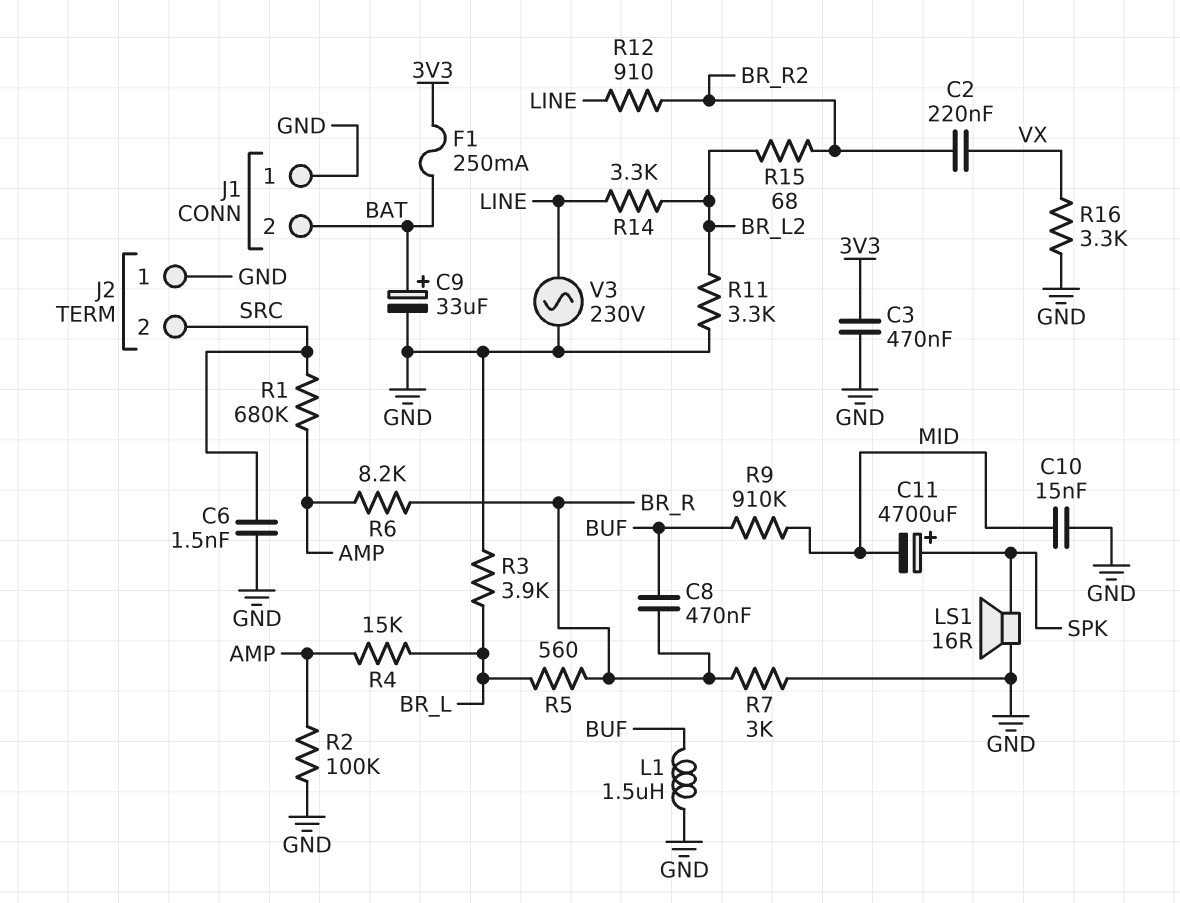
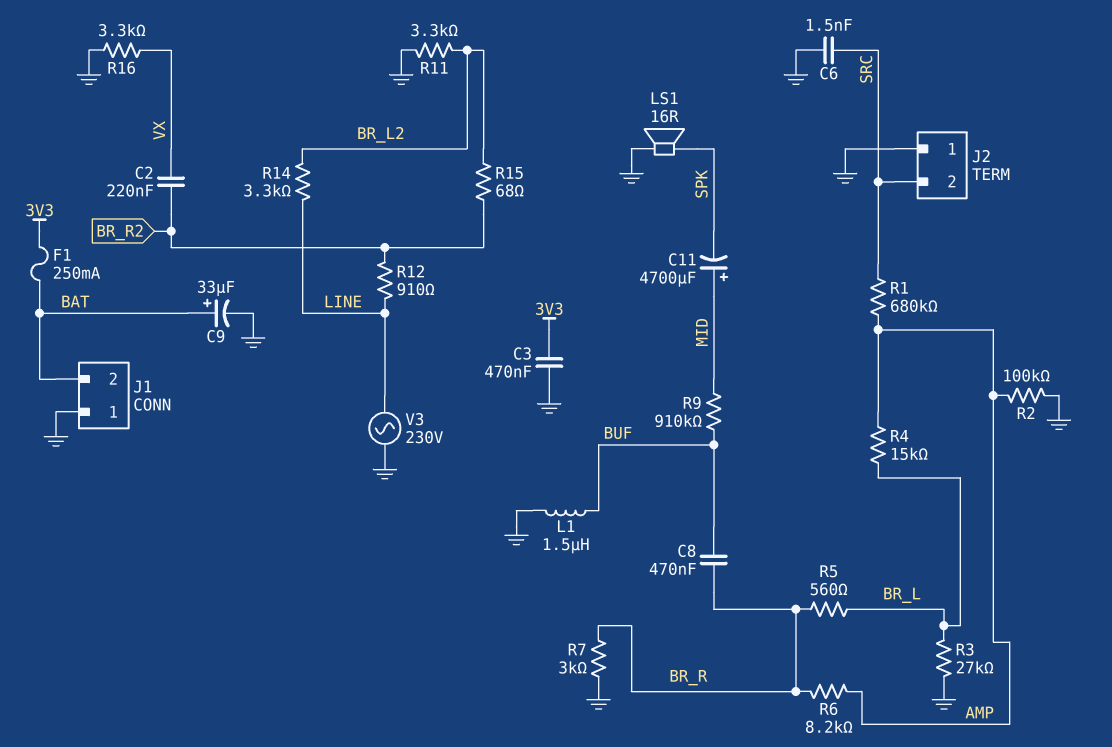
C10: 15nF (GND, MID) -> none
C11: 4700uF (plus SPK, minus MID) -> 4700uF (plus MID, minus SPK)
R3: 3.9k (BR_L, GND) -> 27k (BR_L, GND)

